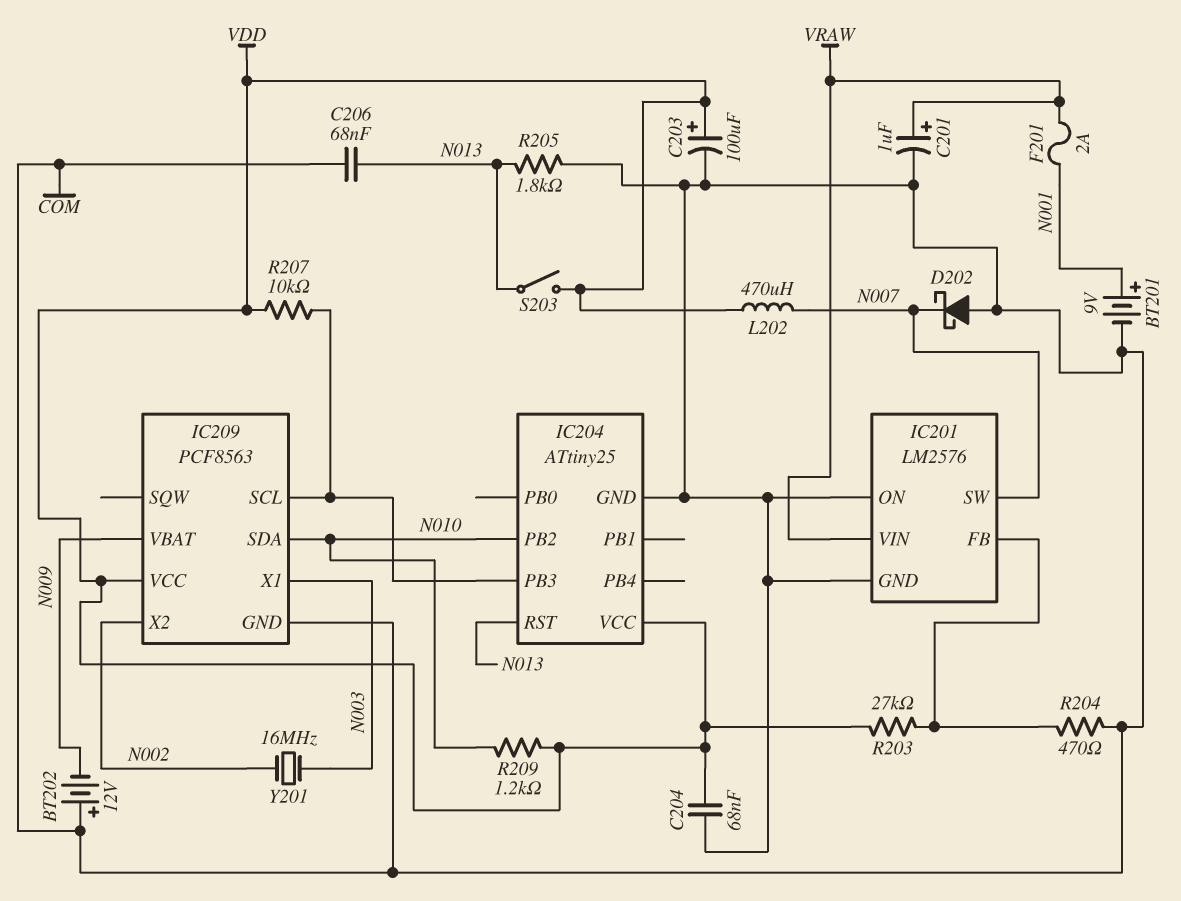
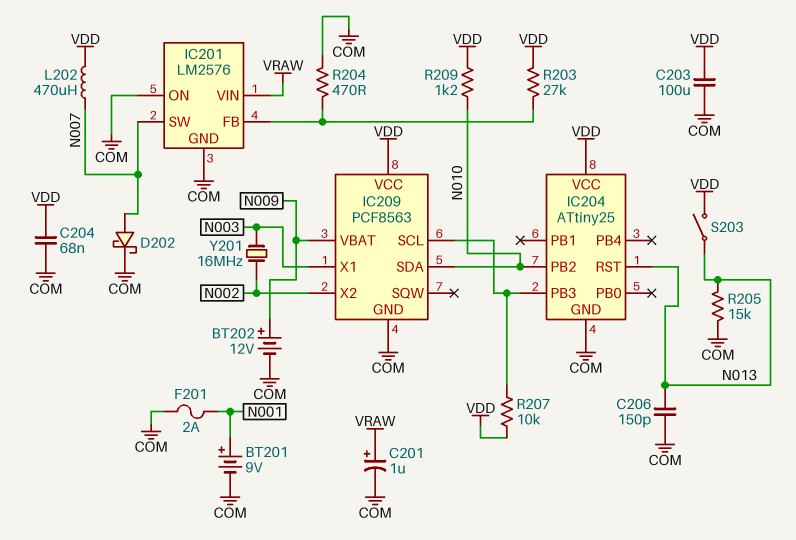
BT202: 12V (plus COM, minus N009) -> 12V (plus N009, minus COM)
C203: 100uF (plus VDD, minus COM) -> 100uF (COM, VDD)
C206: 68nF (COM, N013) -> 150pF (COM, N013)
D202: schottky (A COM, K N007) -> schottky (A N007, K COM)
F201: 2A (N001, VRAW) -> 2A (COM, N001)
R205: 1.8k (COM, N013) -> 15k (COM, N013)

